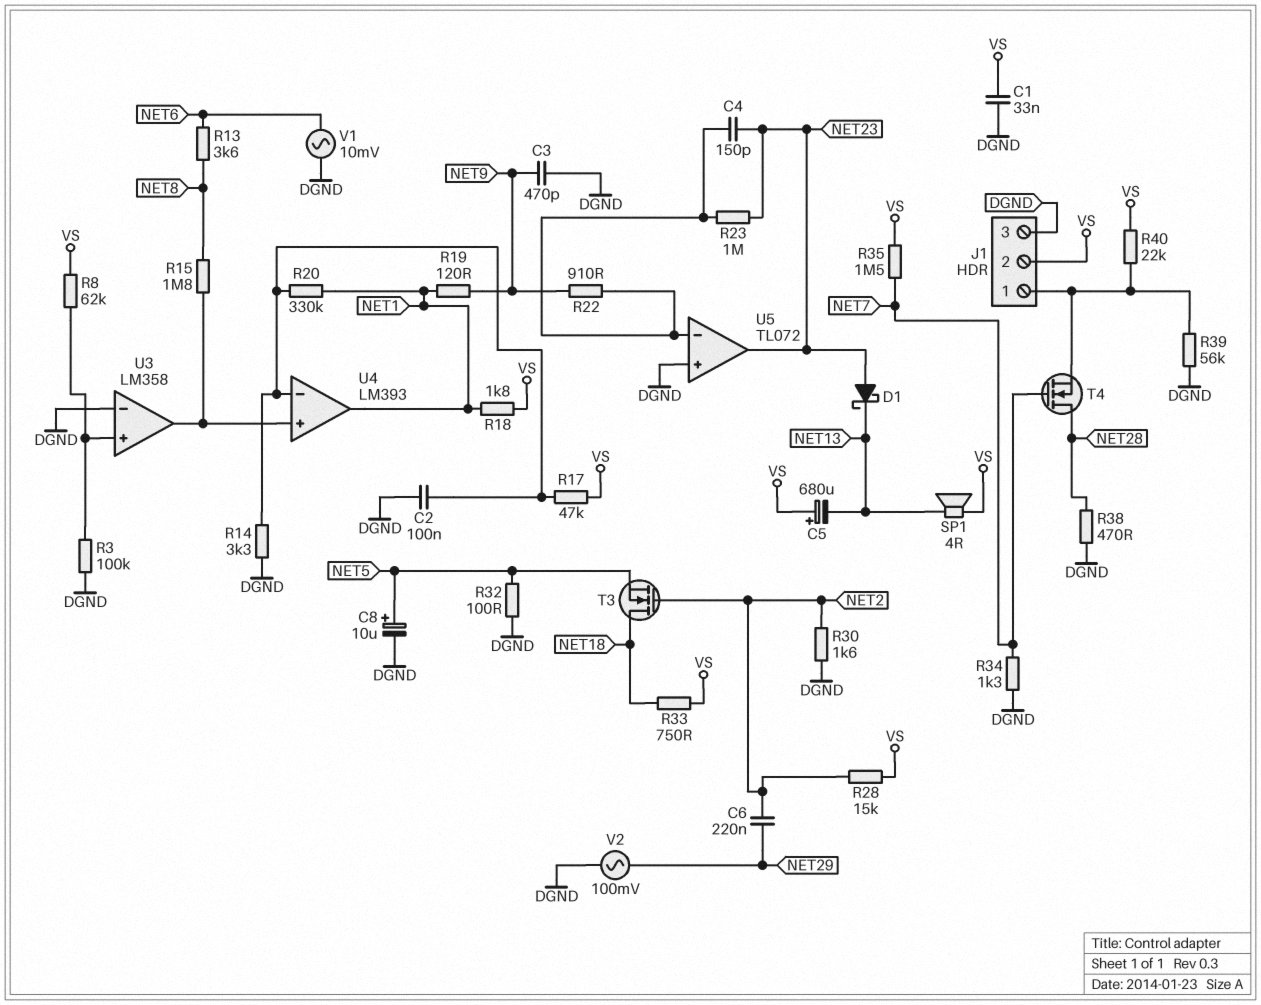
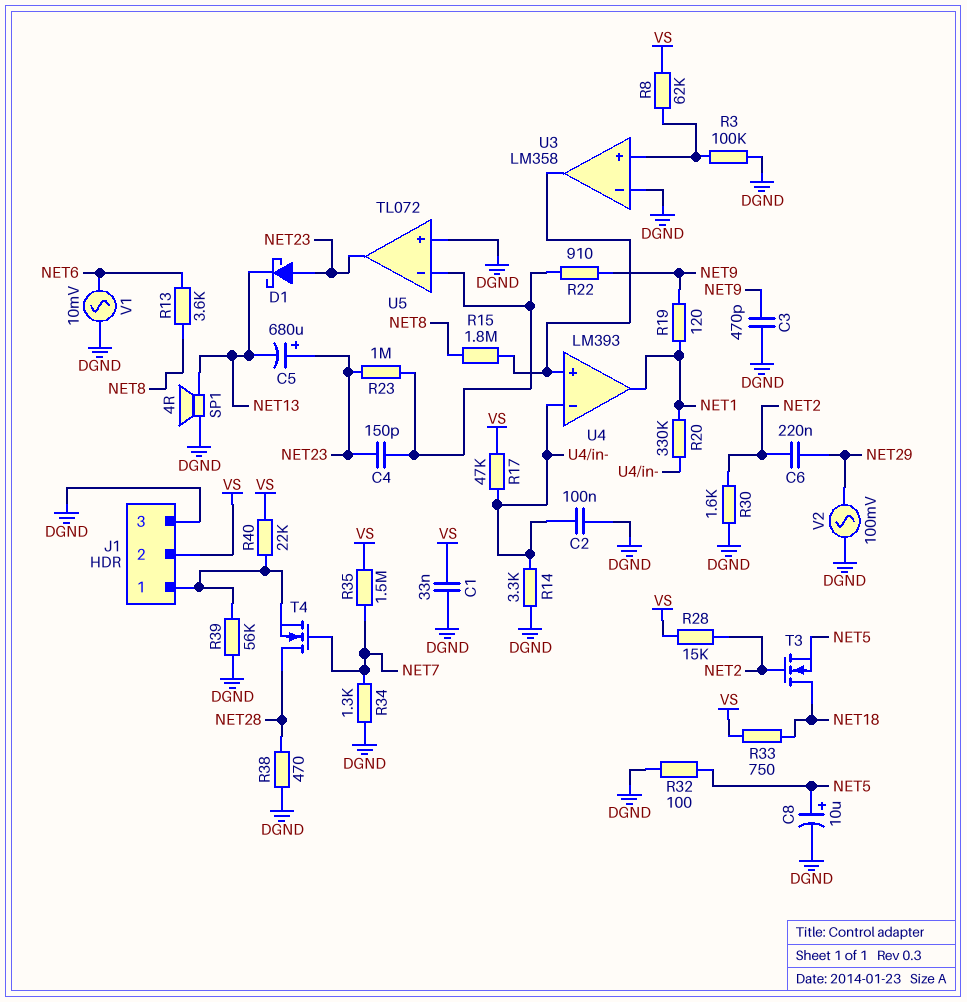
C5: 680uF (plus VS, minus NET13) -> 680uF (plus NET23, minus NET13)
R18: 1.8k (NET1, VS) -> none
SP1: speaker 4R (NET13, VS) -> speaker 4R (DGND, NET13)

